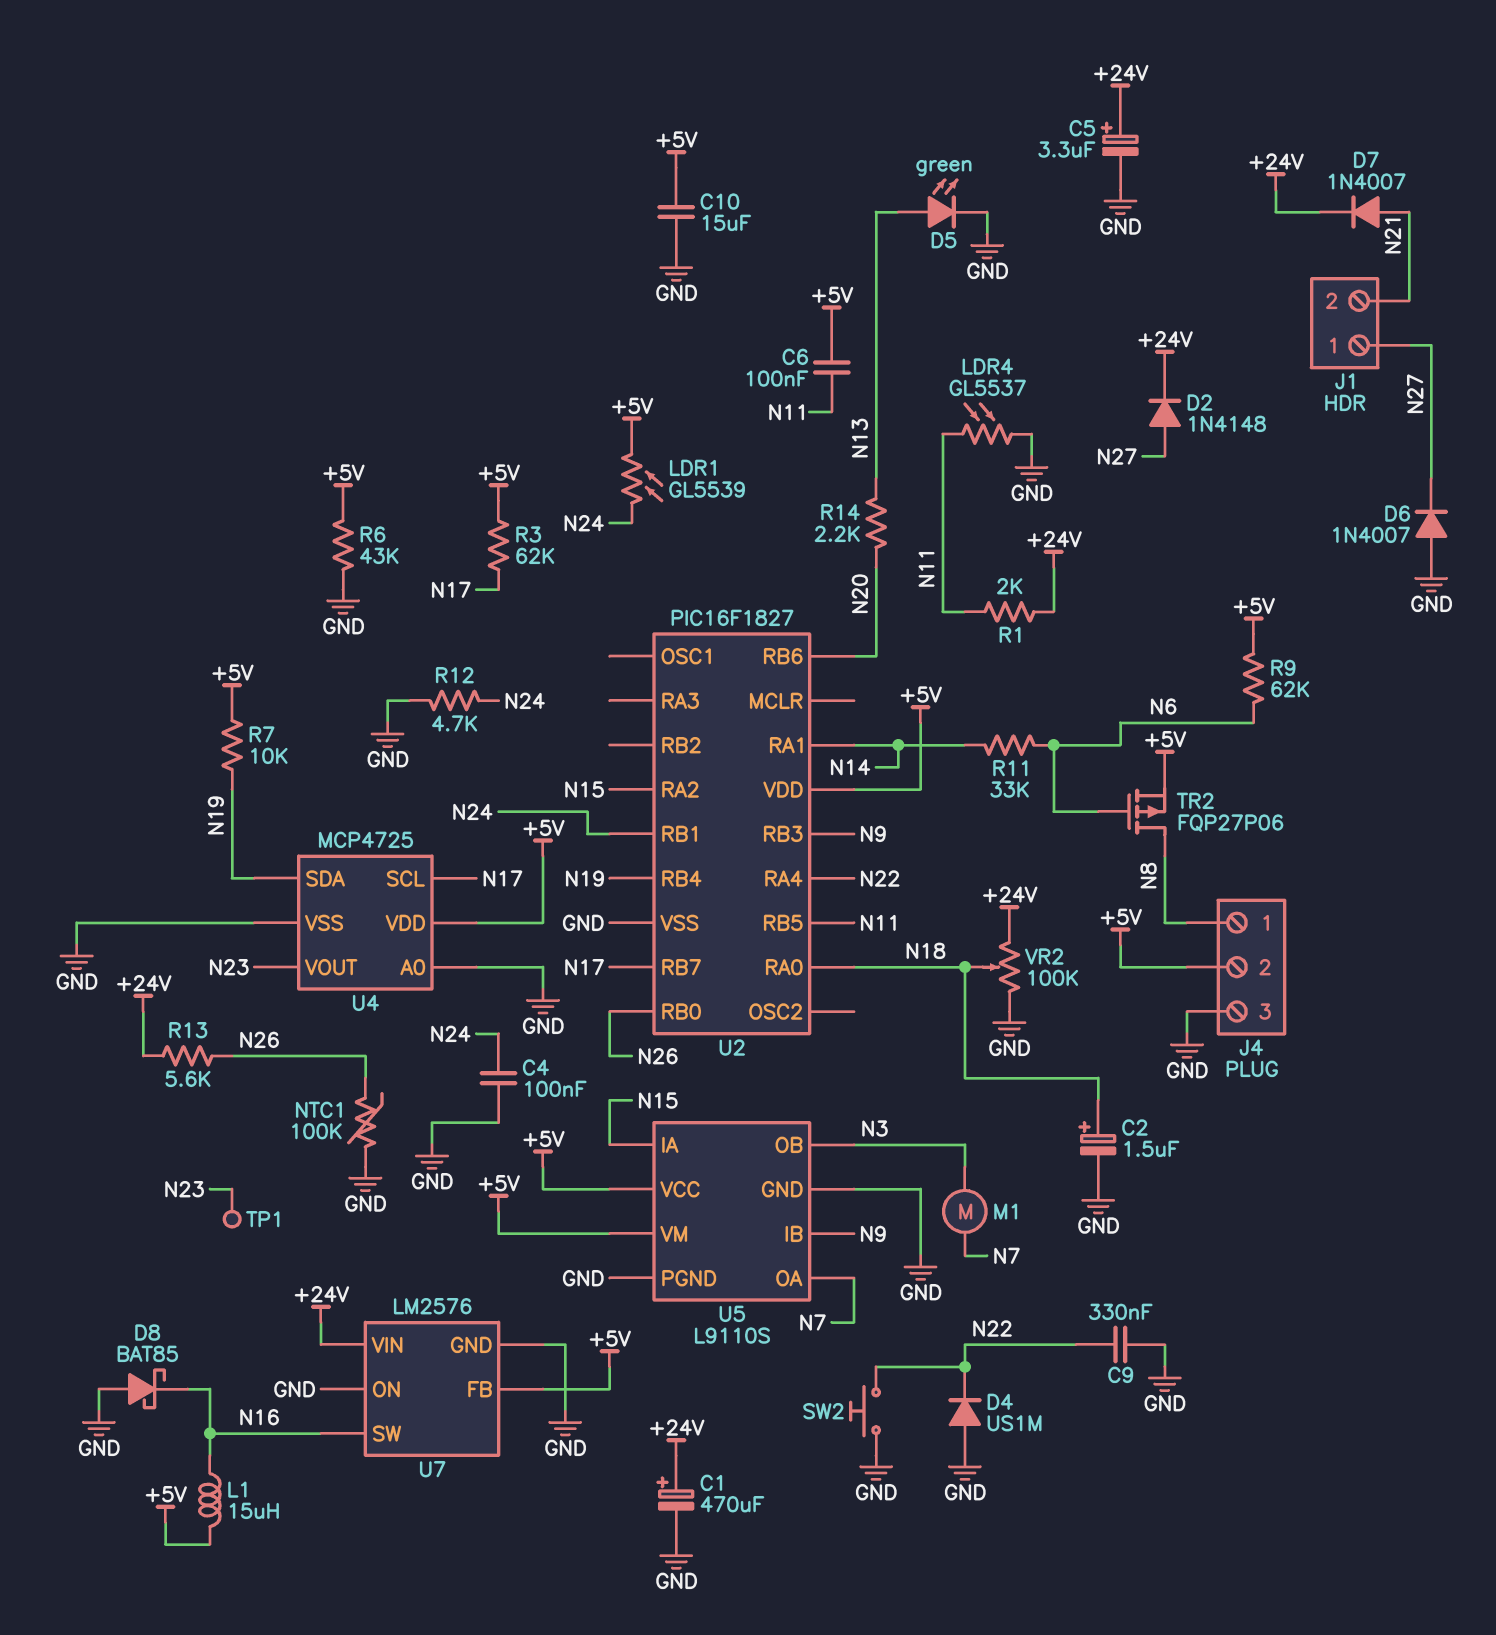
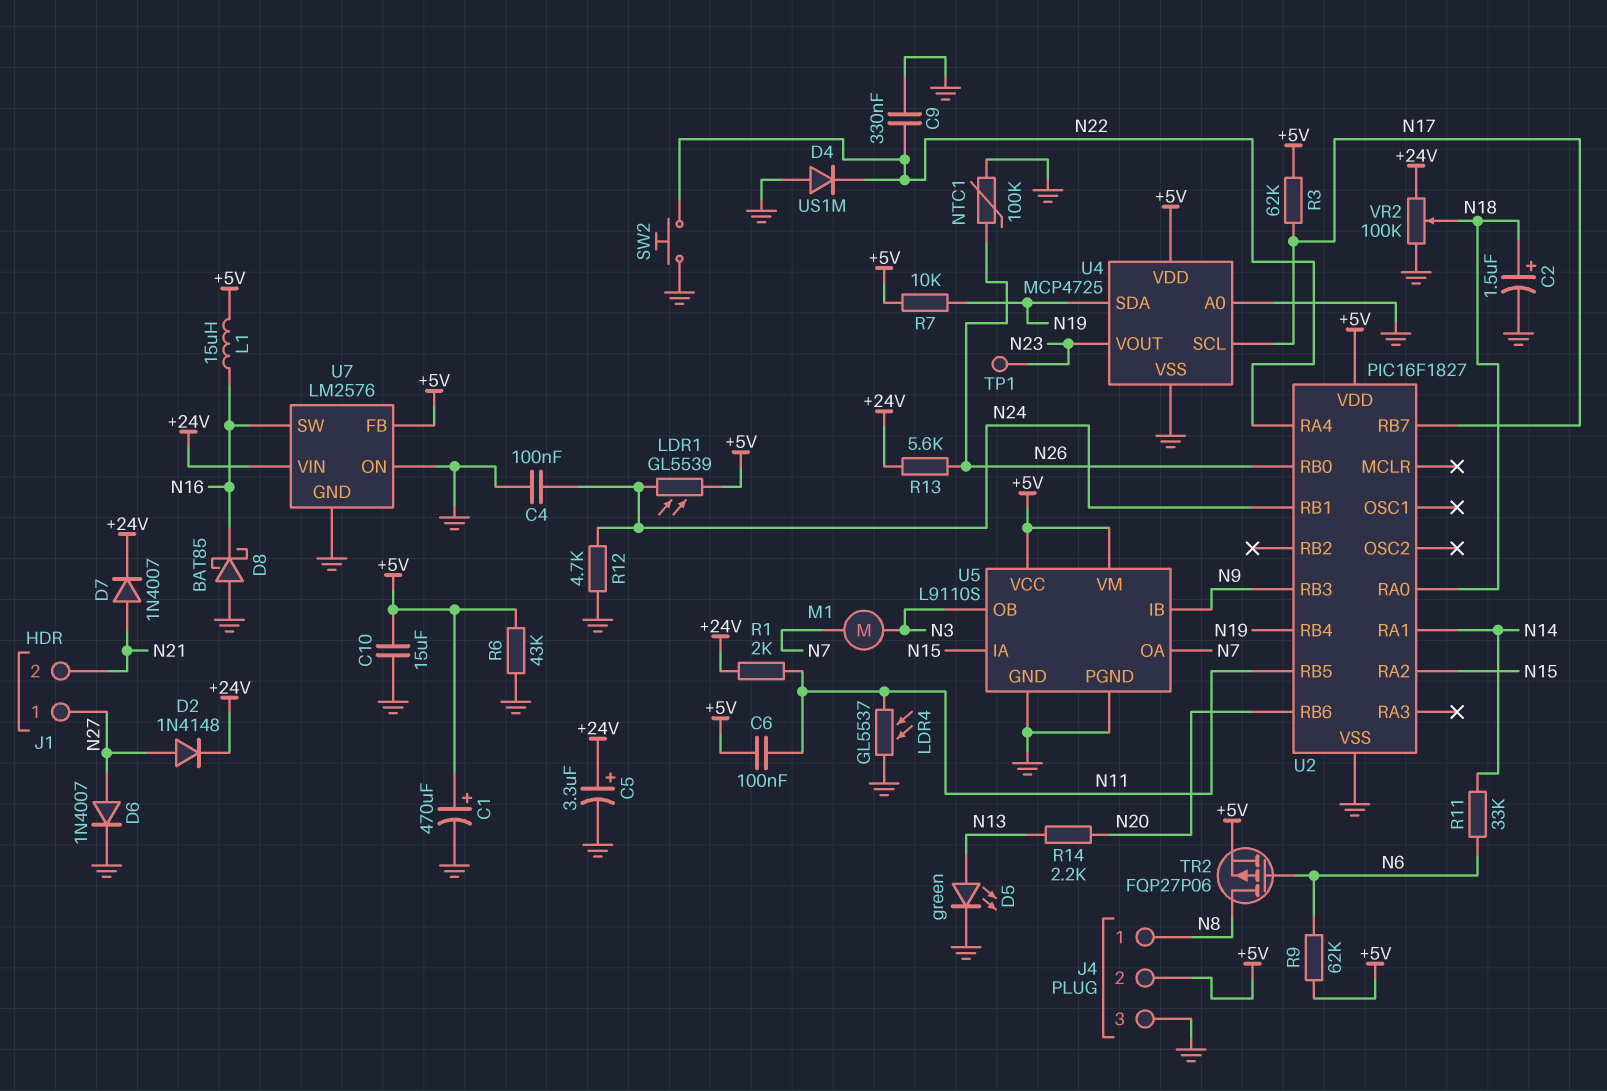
C1: 470uF (plus +24V, minus GND) -> 470uF (plus +5V, minus GND)
D6: diode 1N4007 (A GND, K N27) -> diode 1N4007 (A N27, K GND)

